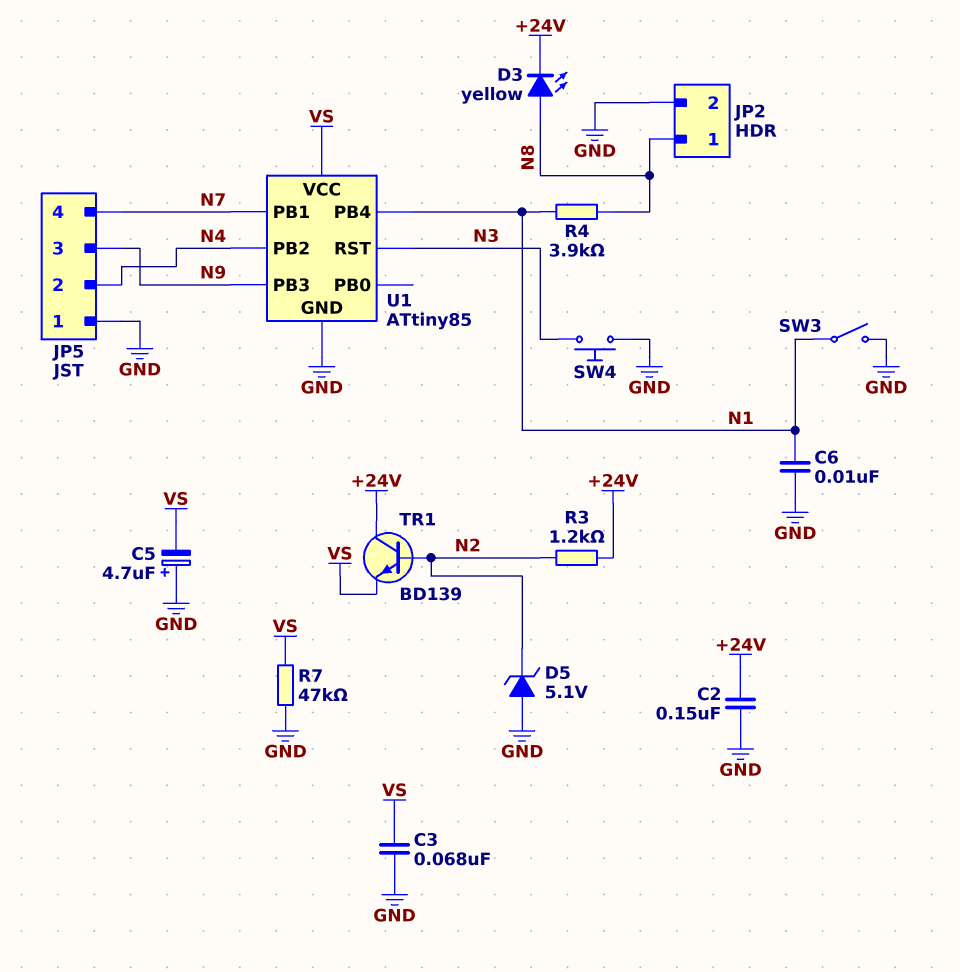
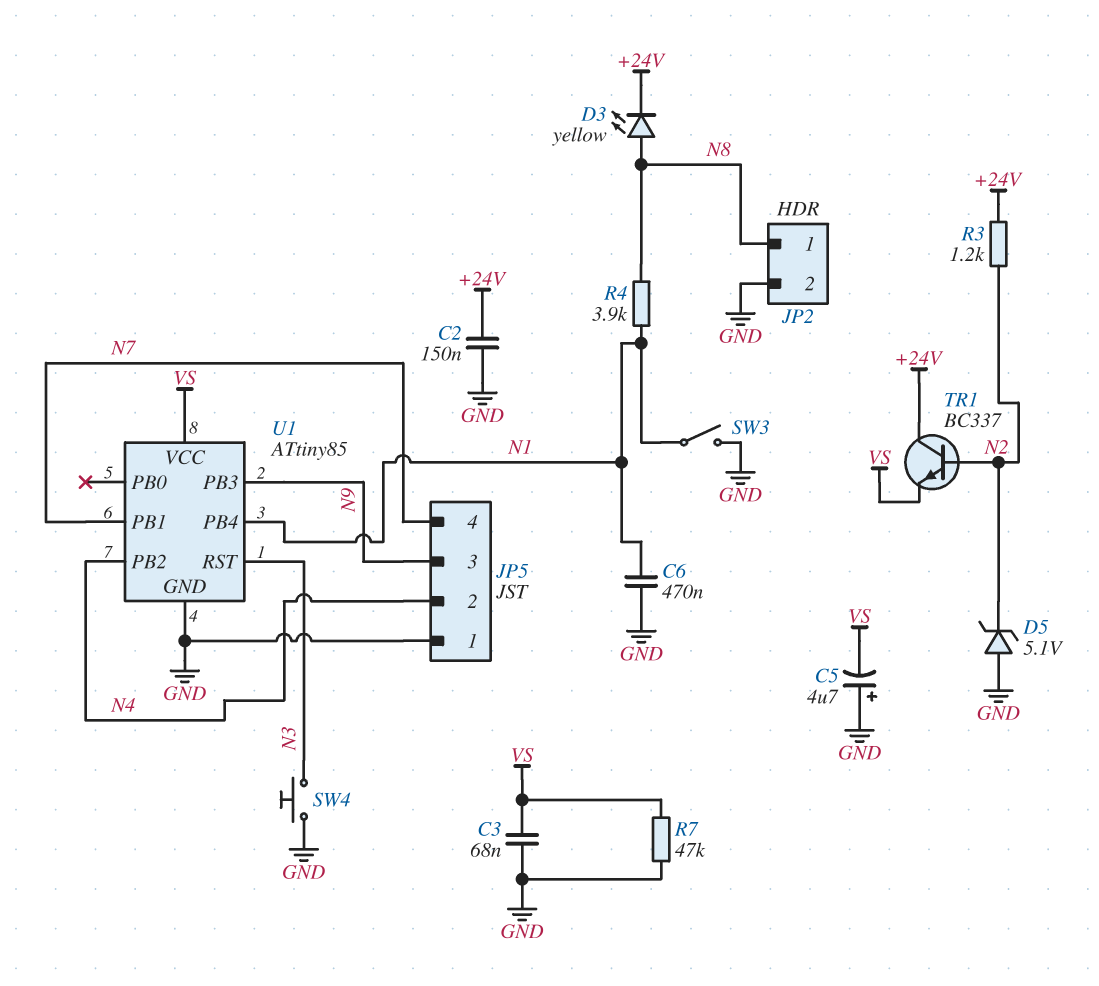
C6: 10nF (GND, N1) -> 470nF (GND, N1)
TR1: NPN BD139 (B N2, C +24V, E VS) -> NPN BC337 (B N2, C +24V, E VS)

